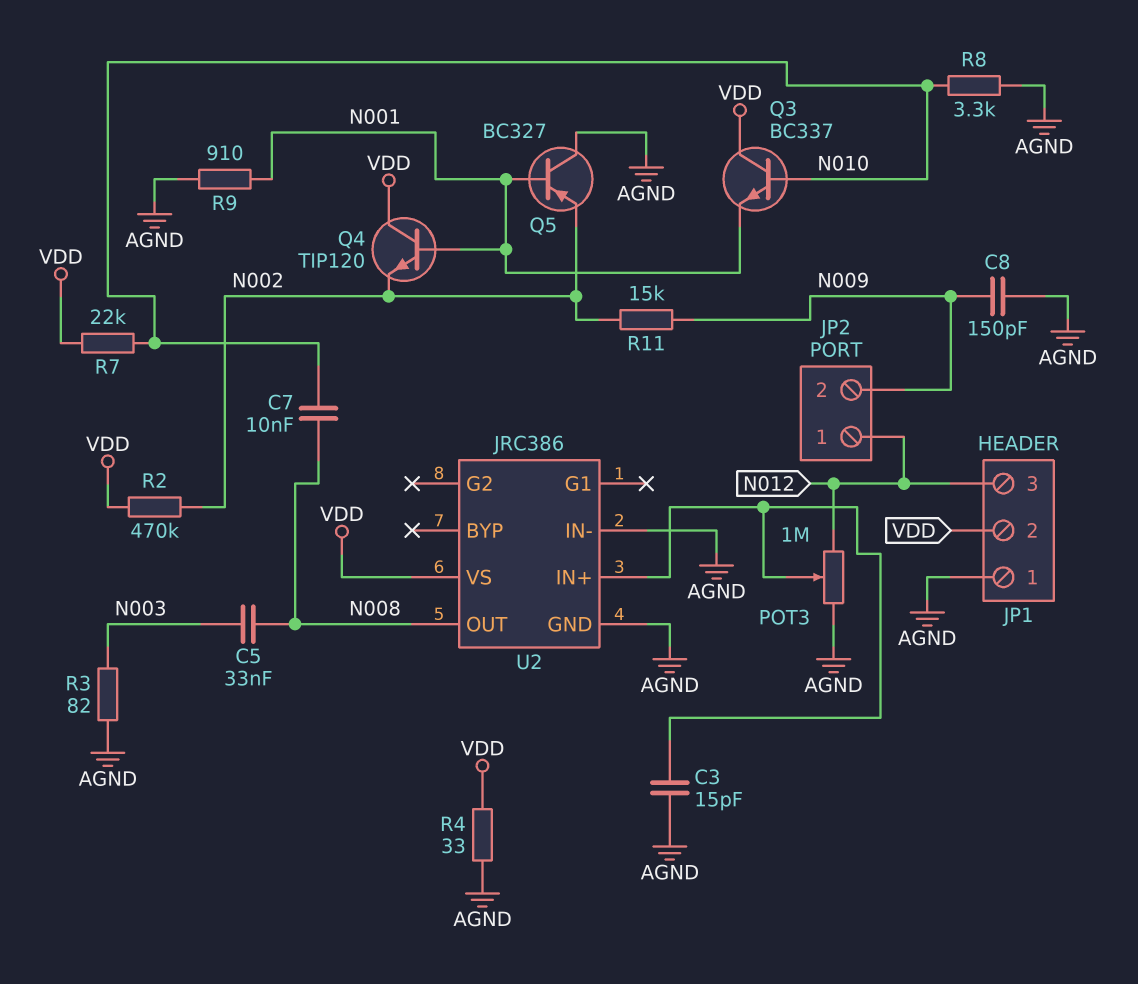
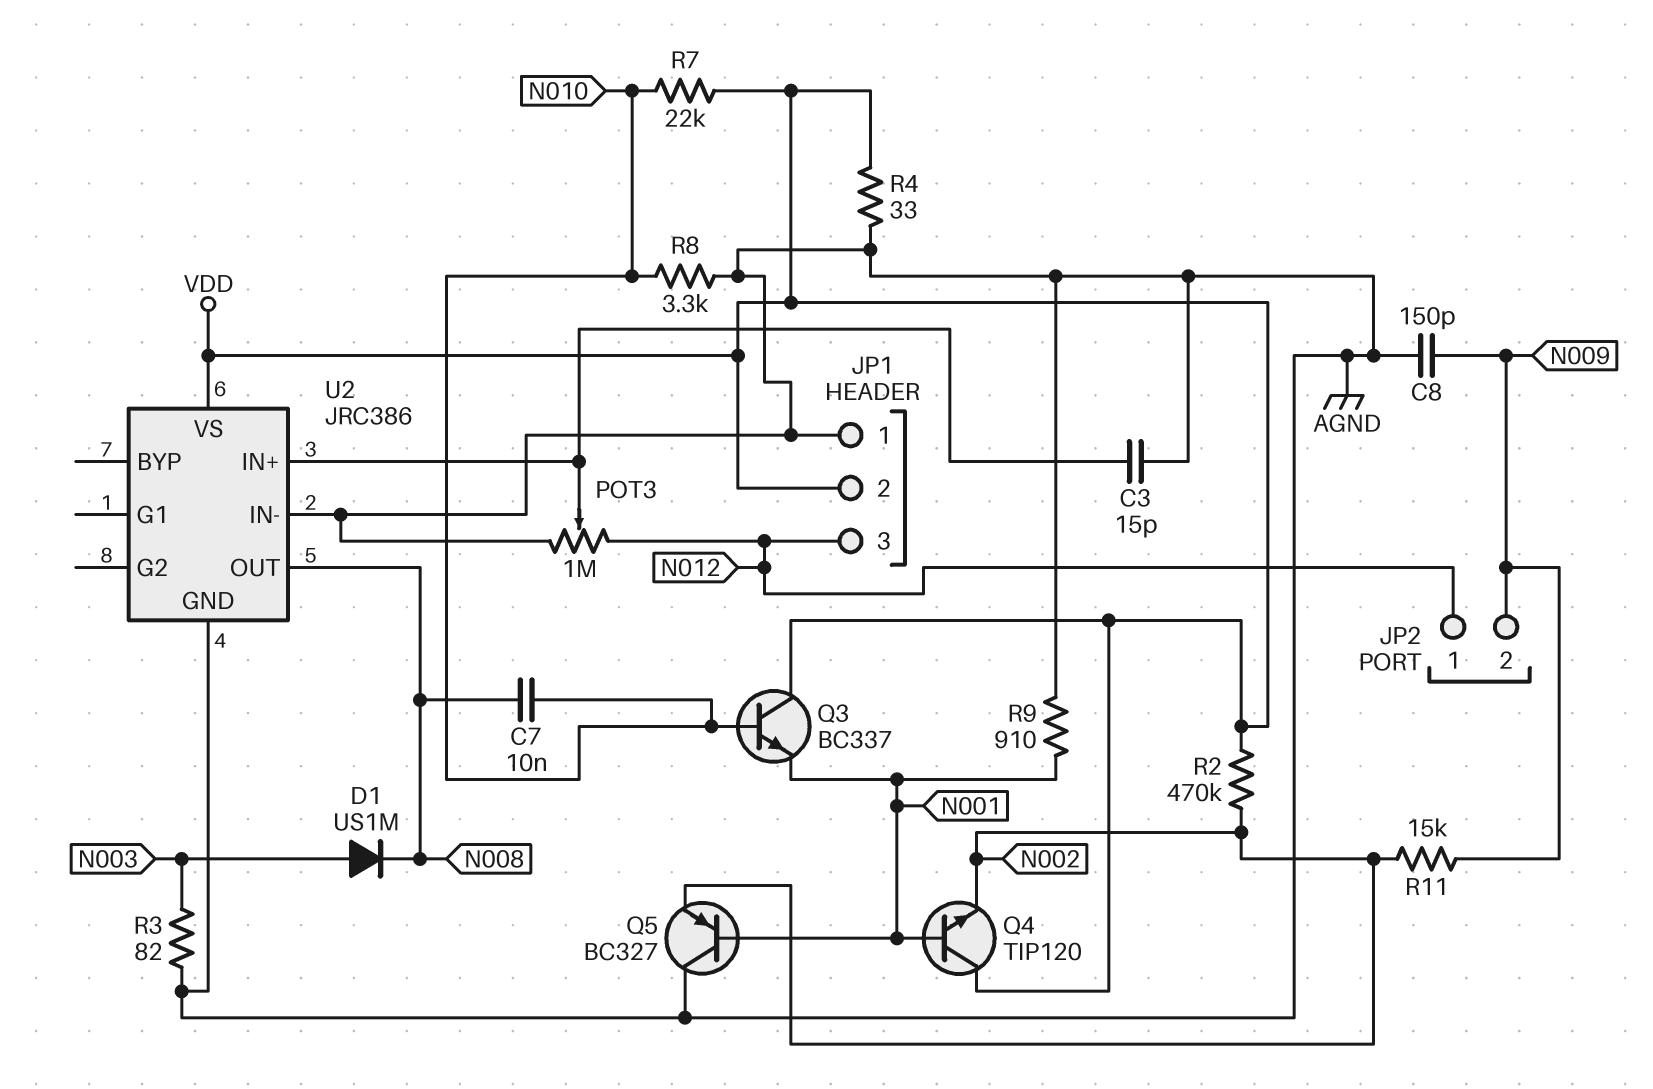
C5: 33nF (N003, N008) -> none
D1: none -> diode US1M (A N003, K N008)

